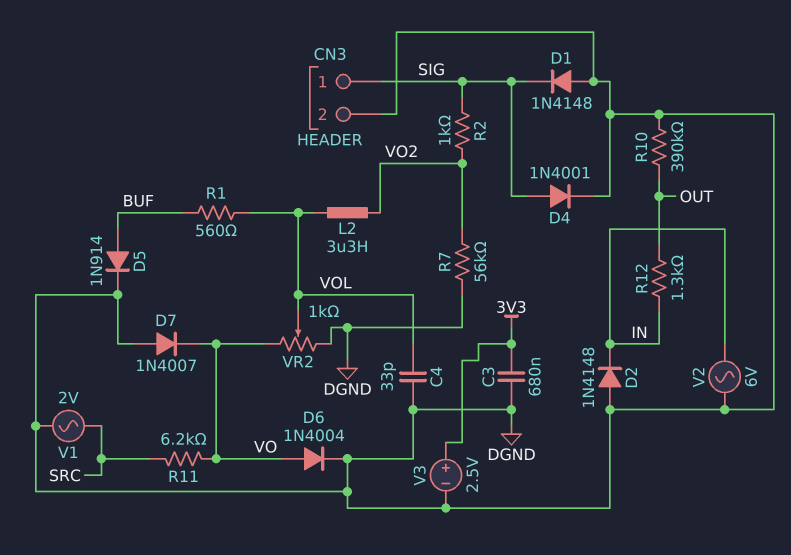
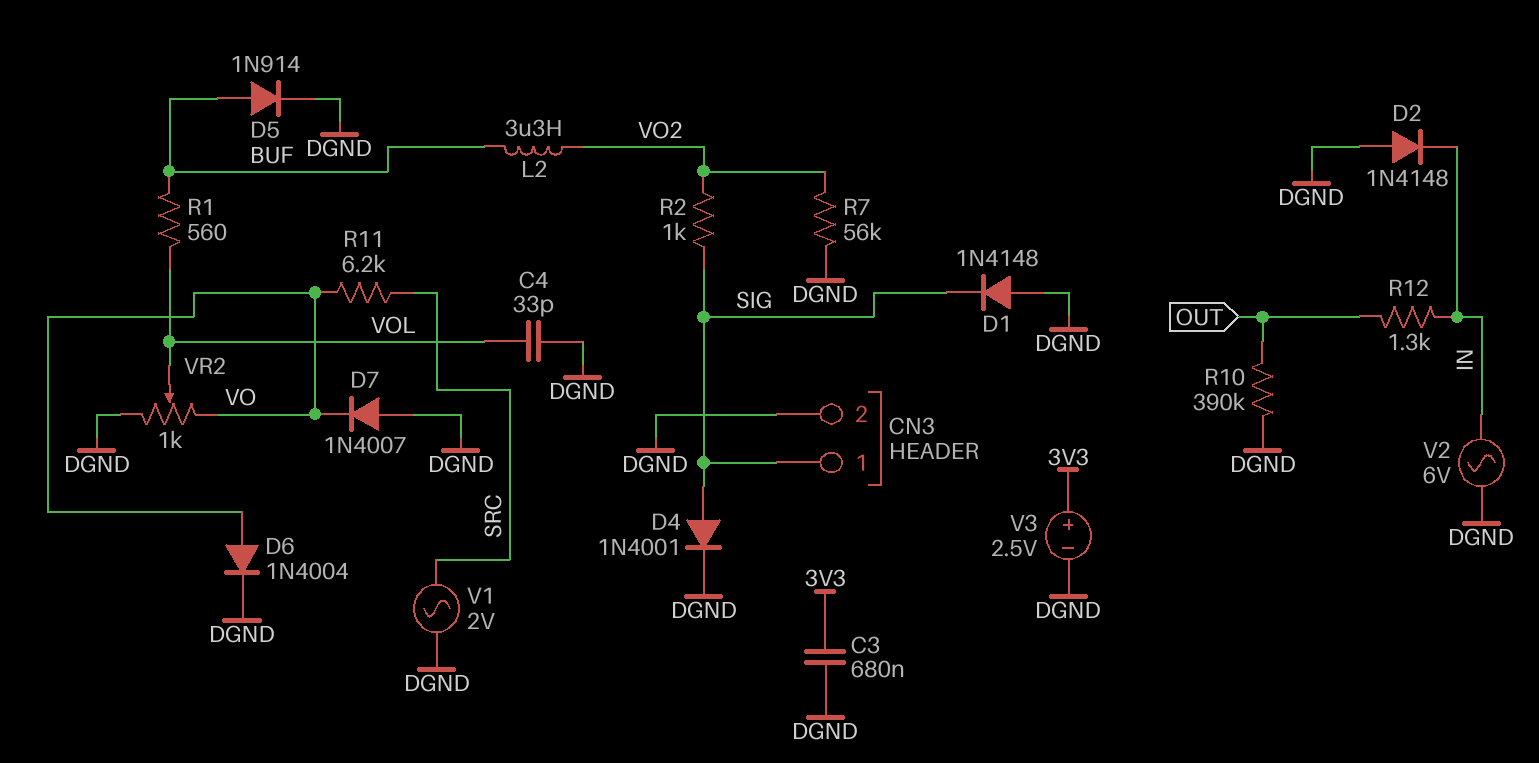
L2: 3.3uH (VO2, VOL) -> 3.3uH (BUF, VO2)

